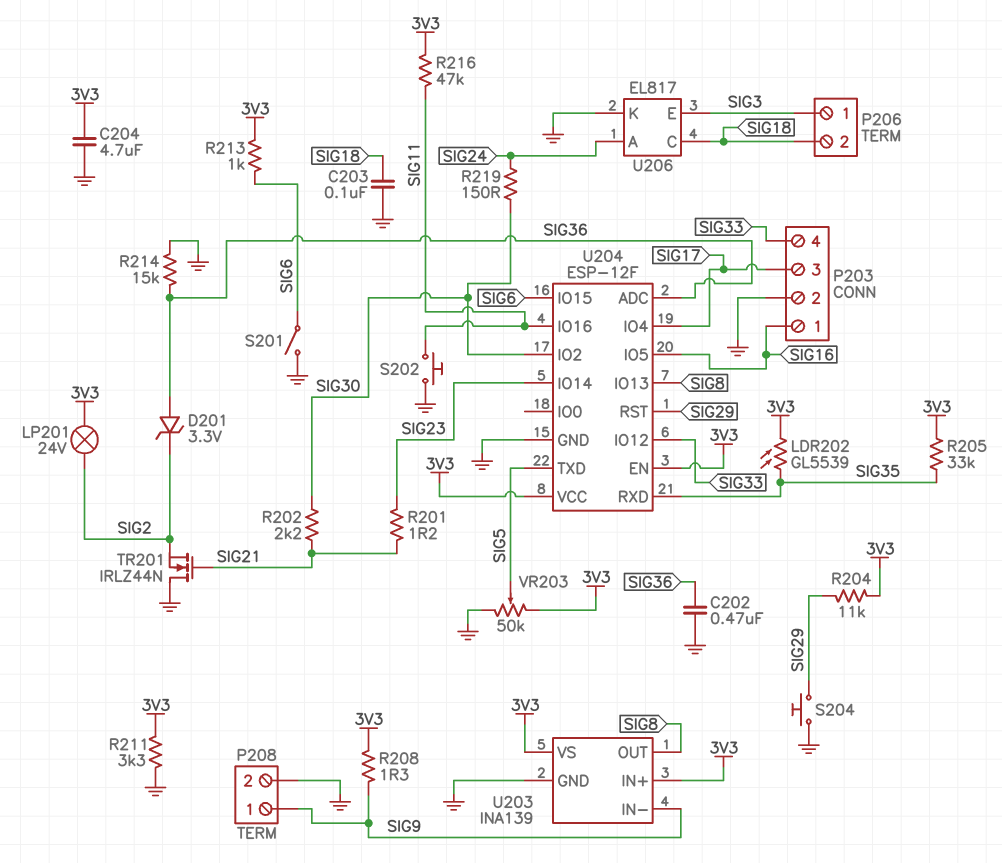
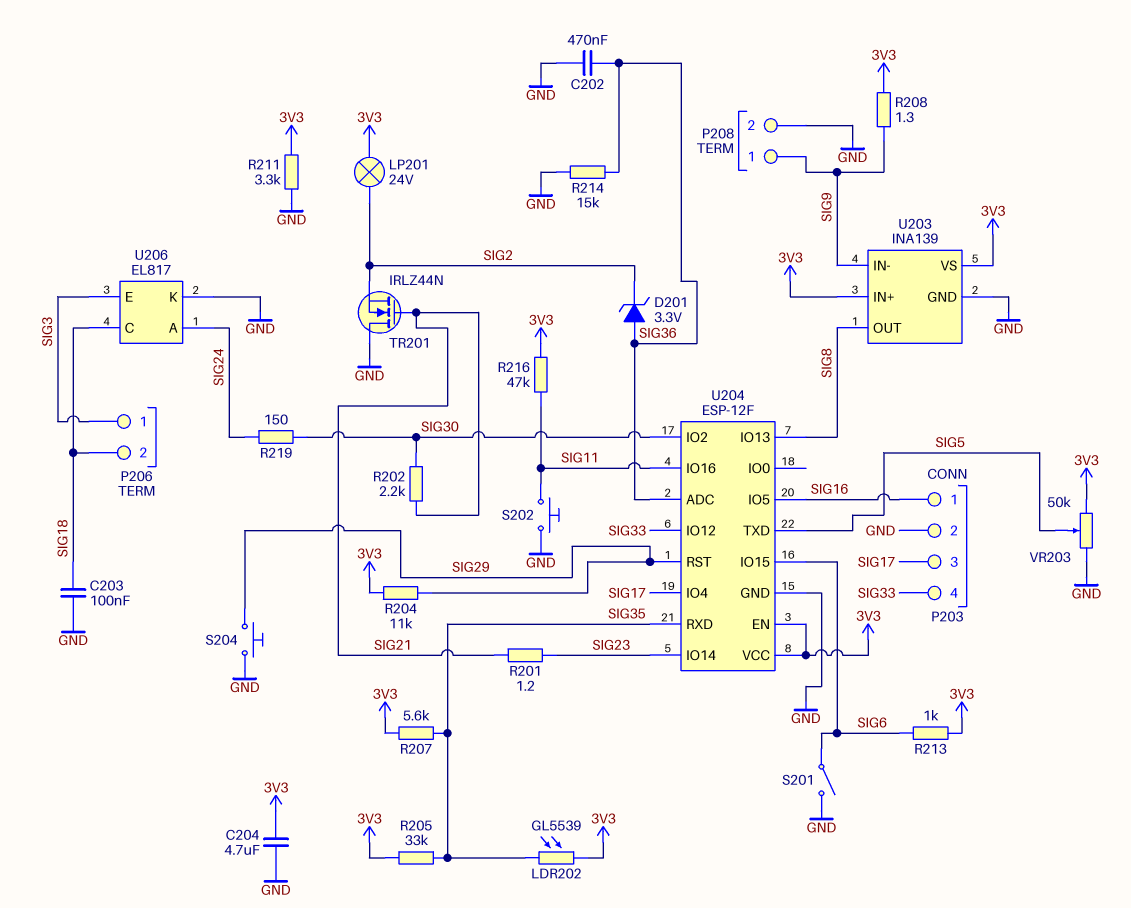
R207: none -> 5.6k (3V3, SIG35)

